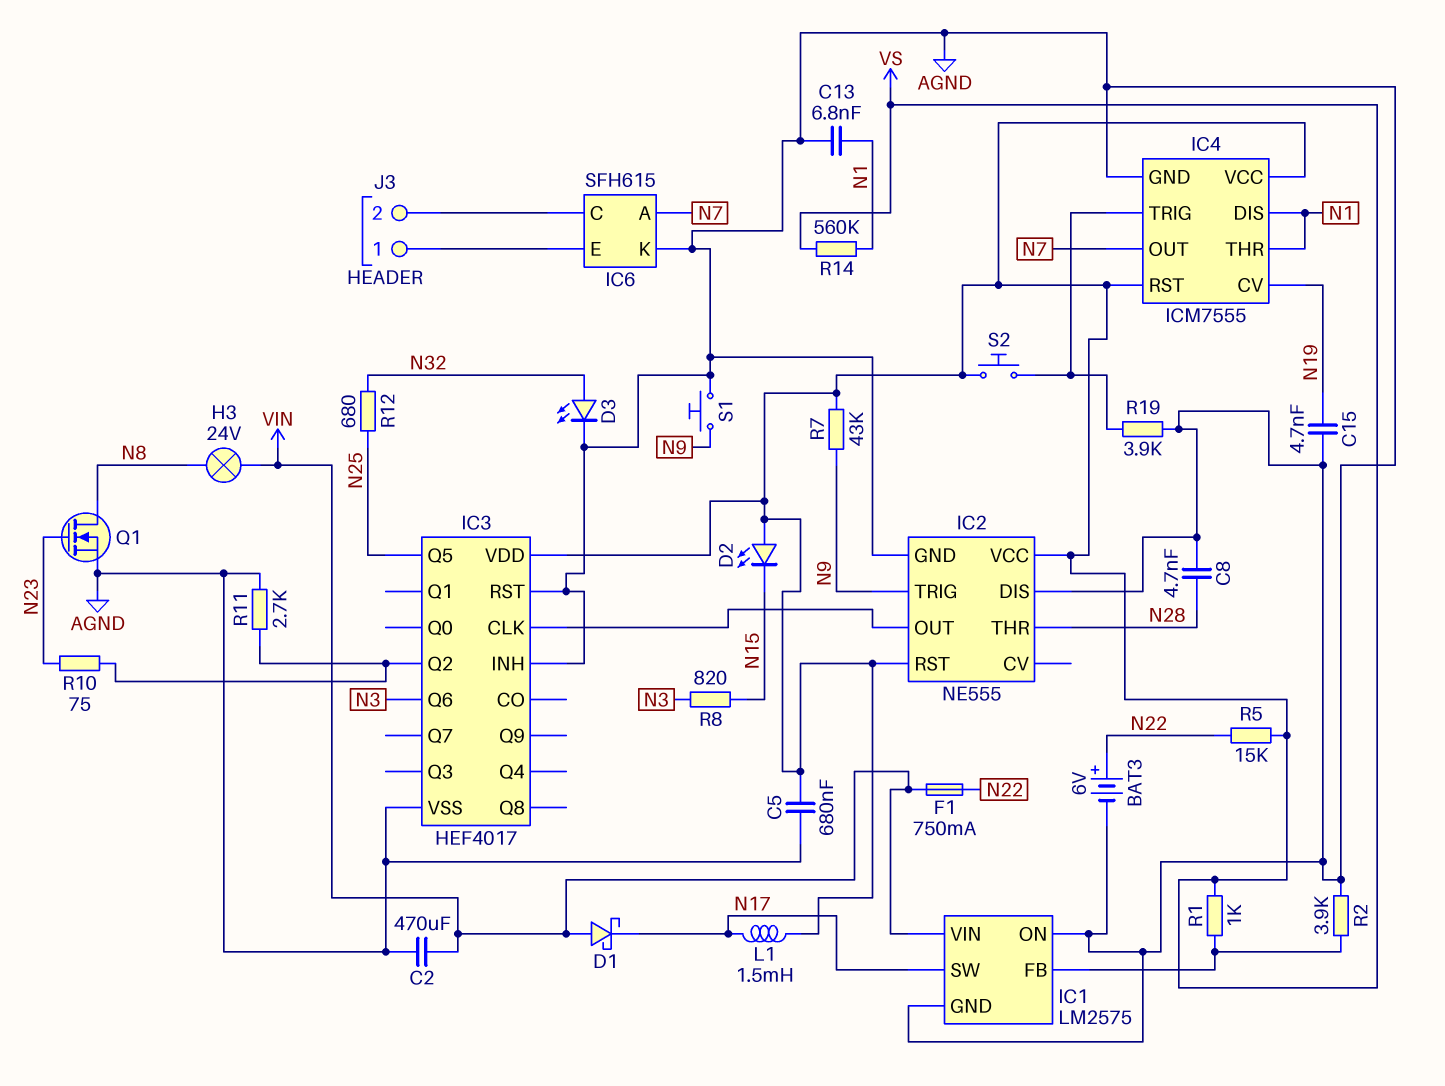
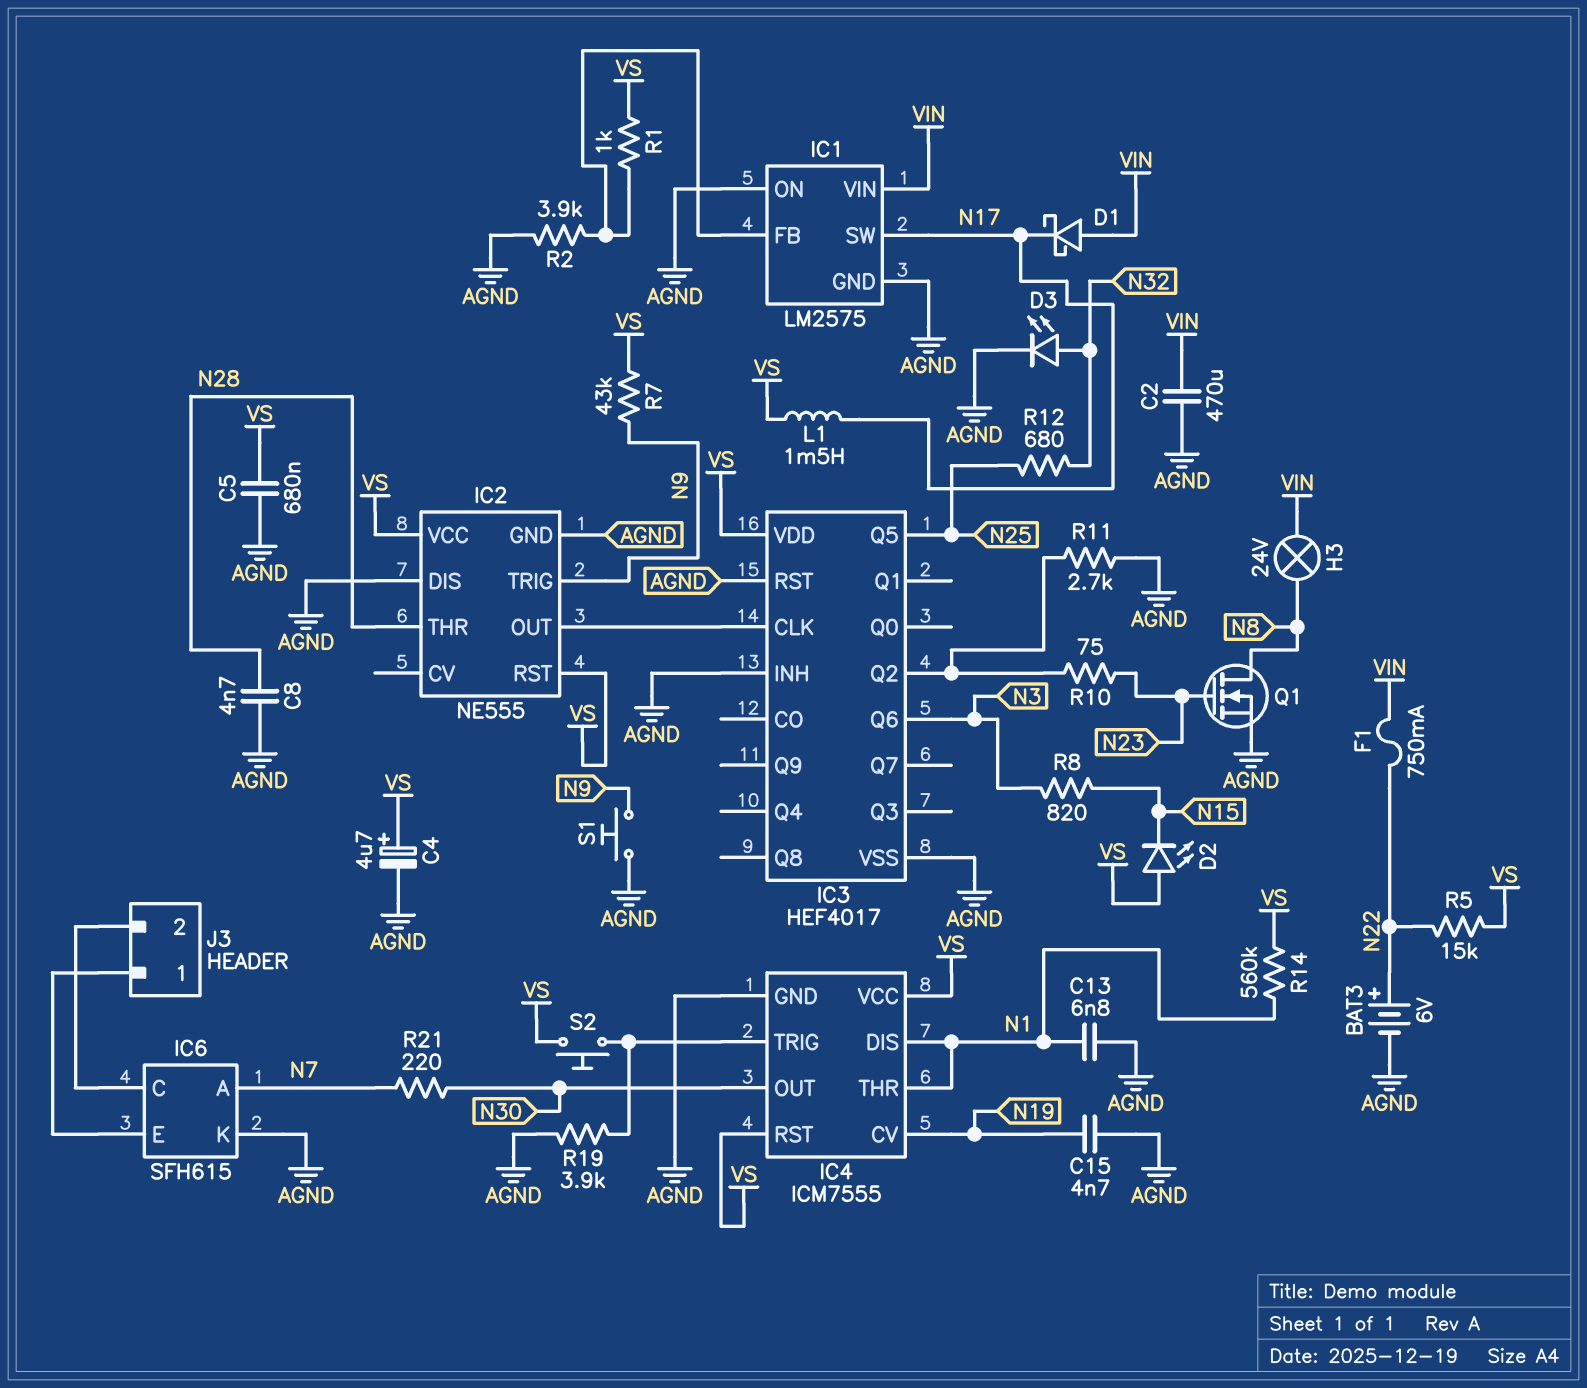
C4: none -> 4.7uF (plus VS, minus AGND)
IC4 pin OUT: N7 -> N30
R21: none -> 220 (N7, N30)

